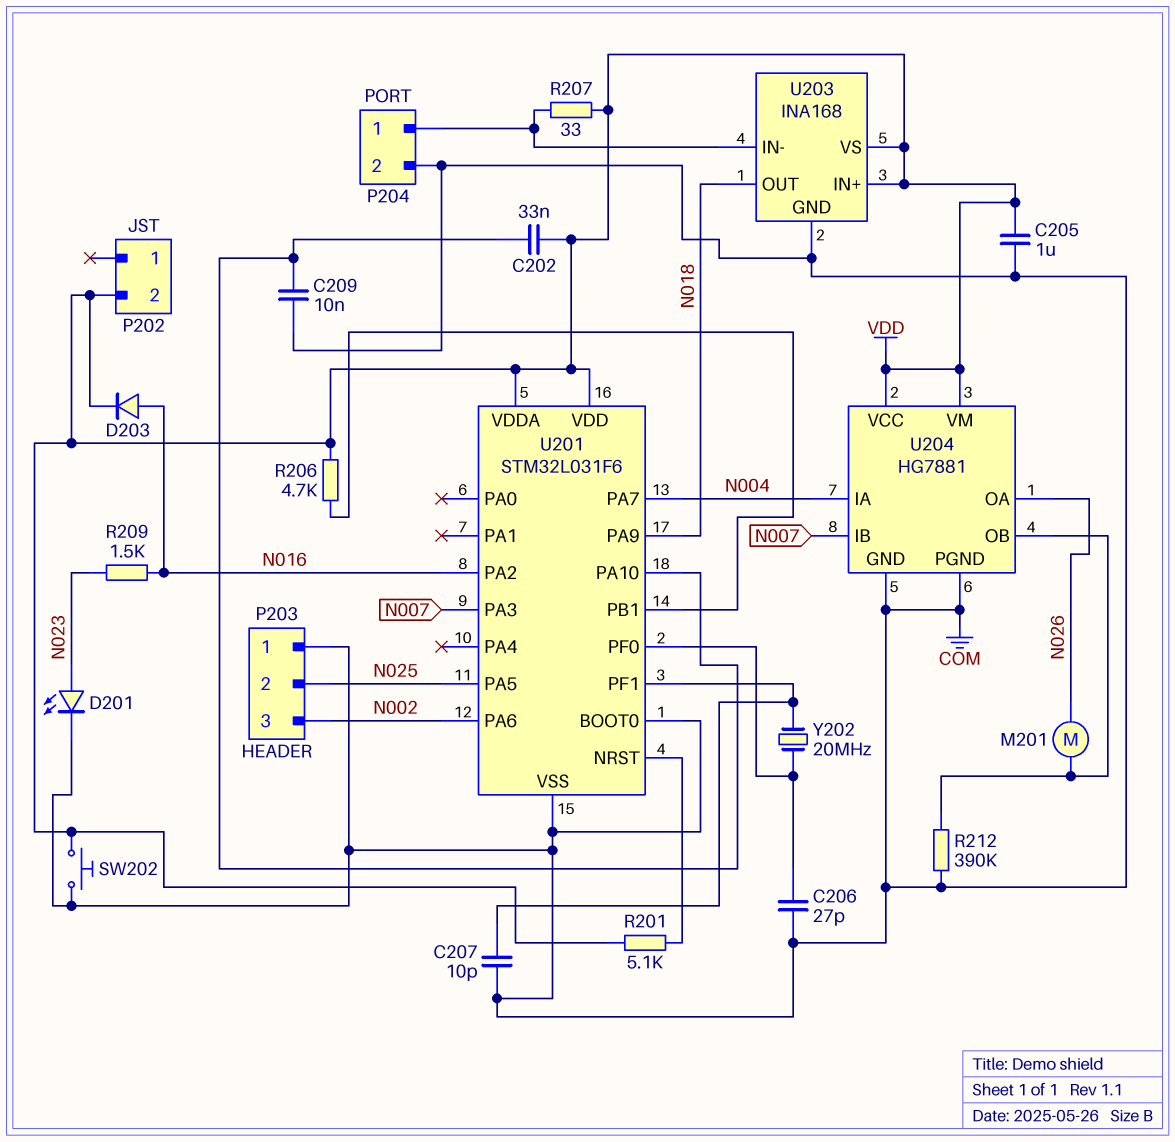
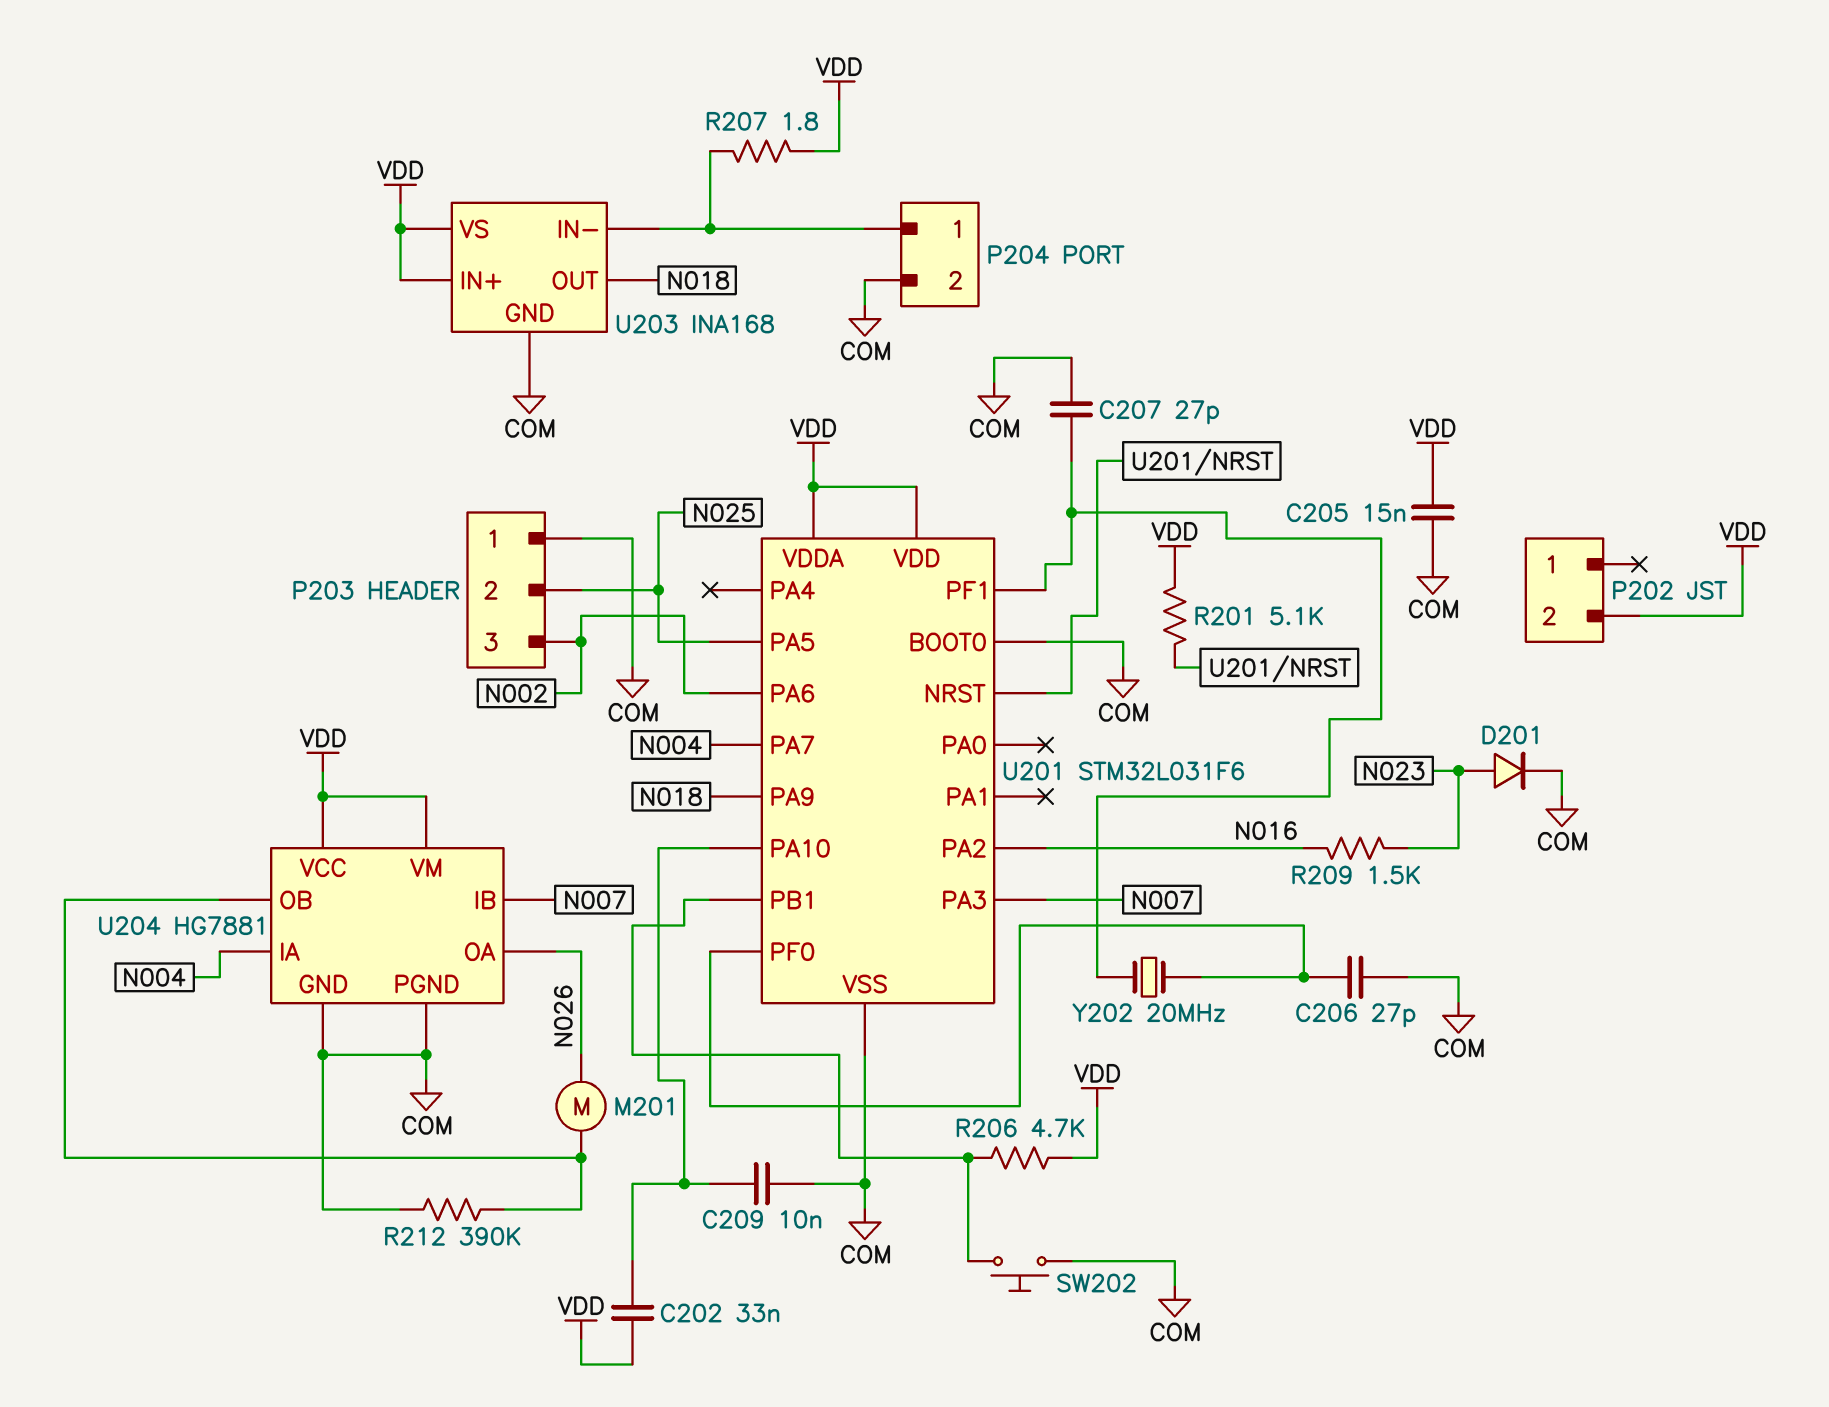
C205: 1uF (COM, VDD) -> 15nF (COM, VDD)
C207: 10pF (COM, U201/PF1) -> 27pF (COM, U201/PF1)
D201: LED (A N023, K COM) -> diode (A N023, K COM)
D203: diode (A N016, K VDD) -> none
R207: 33 (P204/1, VDD) -> 1.8 (P204/1, VDD)
SW202: button (COM, VDD) -> button (COM, U201/PB1)

